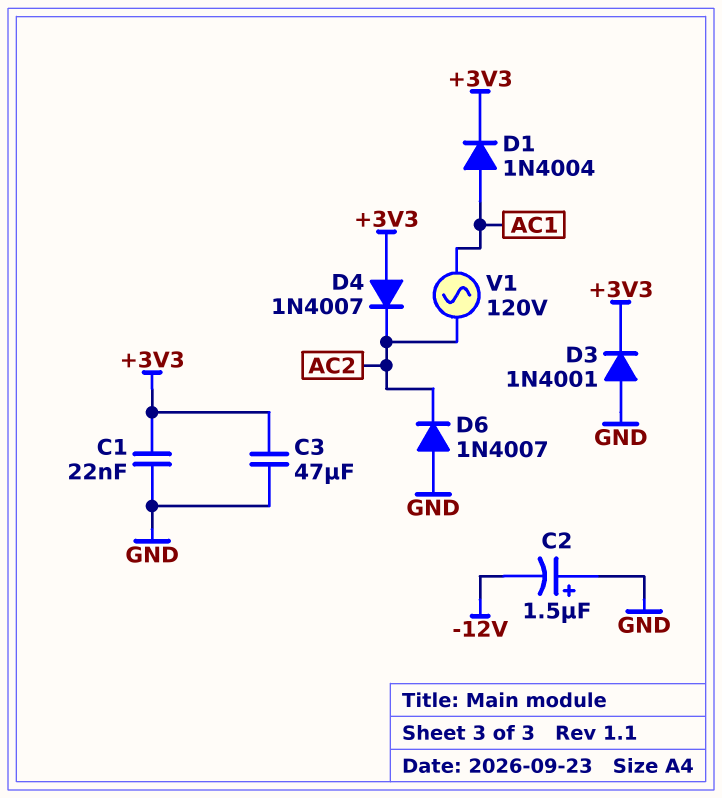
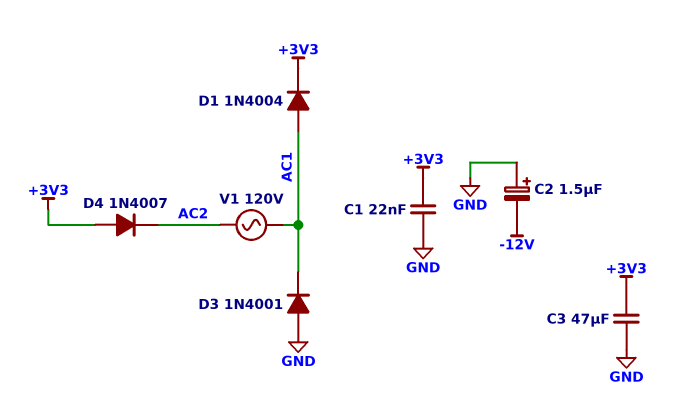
D3: diode 1N4001 (A GND, K +3V3) -> diode 1N4001 (A GND, K AC1)
D6: diode 1N4007 (A GND, K AC2) -> none

